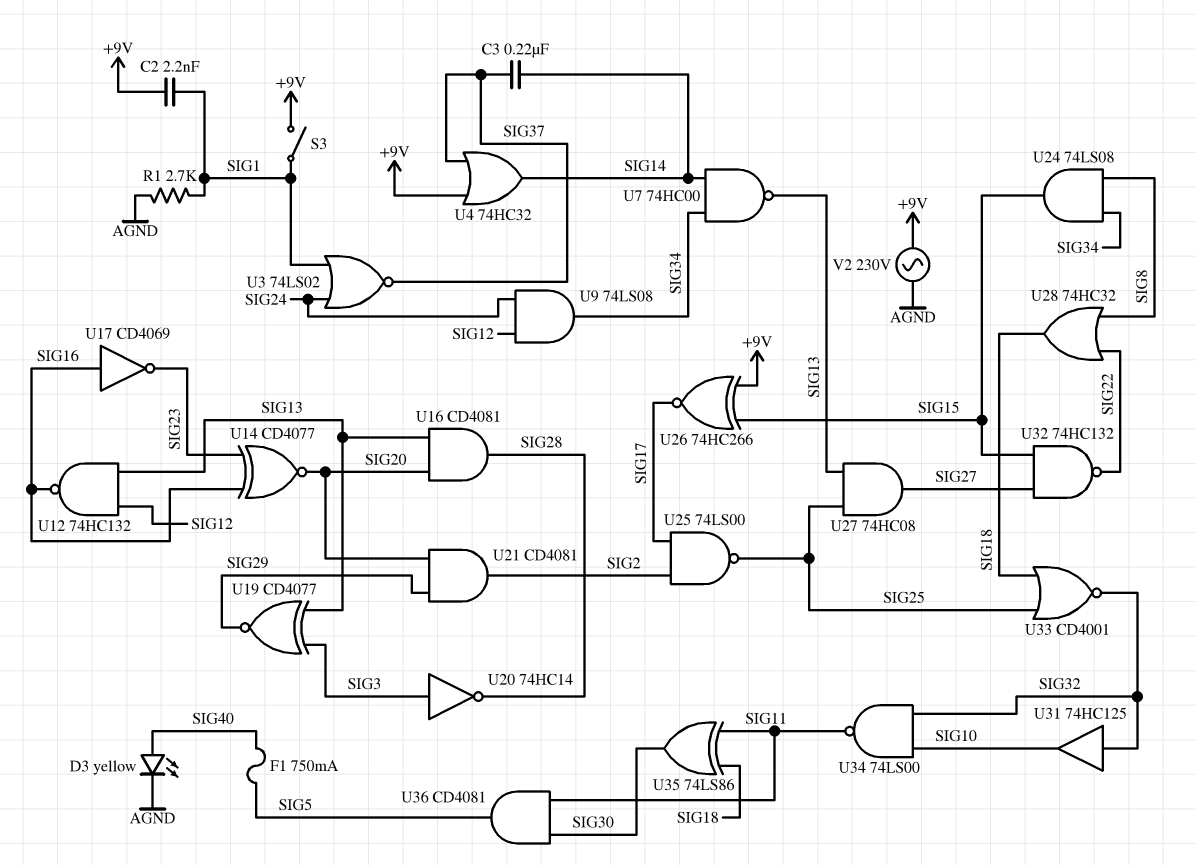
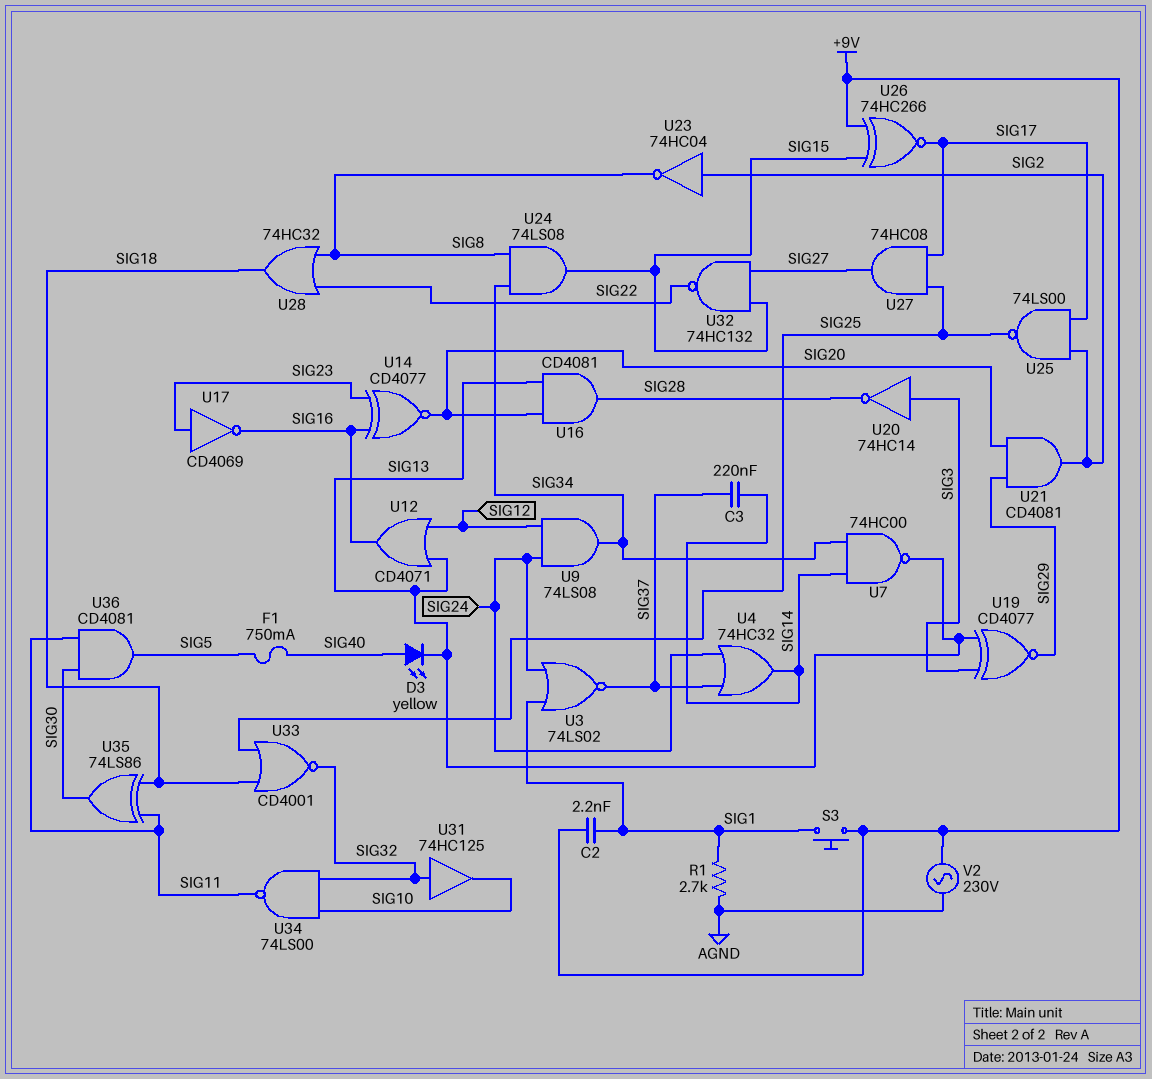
D3: LED yellow (A SIG40, K AGND) -> LED yellow (A SIG40, K SIG13)
S3: switch (+9V, SIG1) -> button (+9V, SIG1)
U4: OR 74HC32 (in +9V, in SIG37, out SIG14) -> OR 74HC32 (in SIG24, in SIG37, out SIG14)
U12: NAND 74HC132 (in SIG12, in SIG13, out SIG16) -> OR CD4071 (in SIG12, in SIG13, out SIG16)
U17: NOT CD4069 (in SIG16, out SIG23) -> NOT CD4069 (in SIG23, out SIG16)
U23: none -> NOT 74HC04 (in SIG2, out SIG8)
U27: AND 74HC08 (in SIG13, in SIG25, out SIG27) -> AND 74HC08 (in SIG17, in SIG25, out SIG27)

